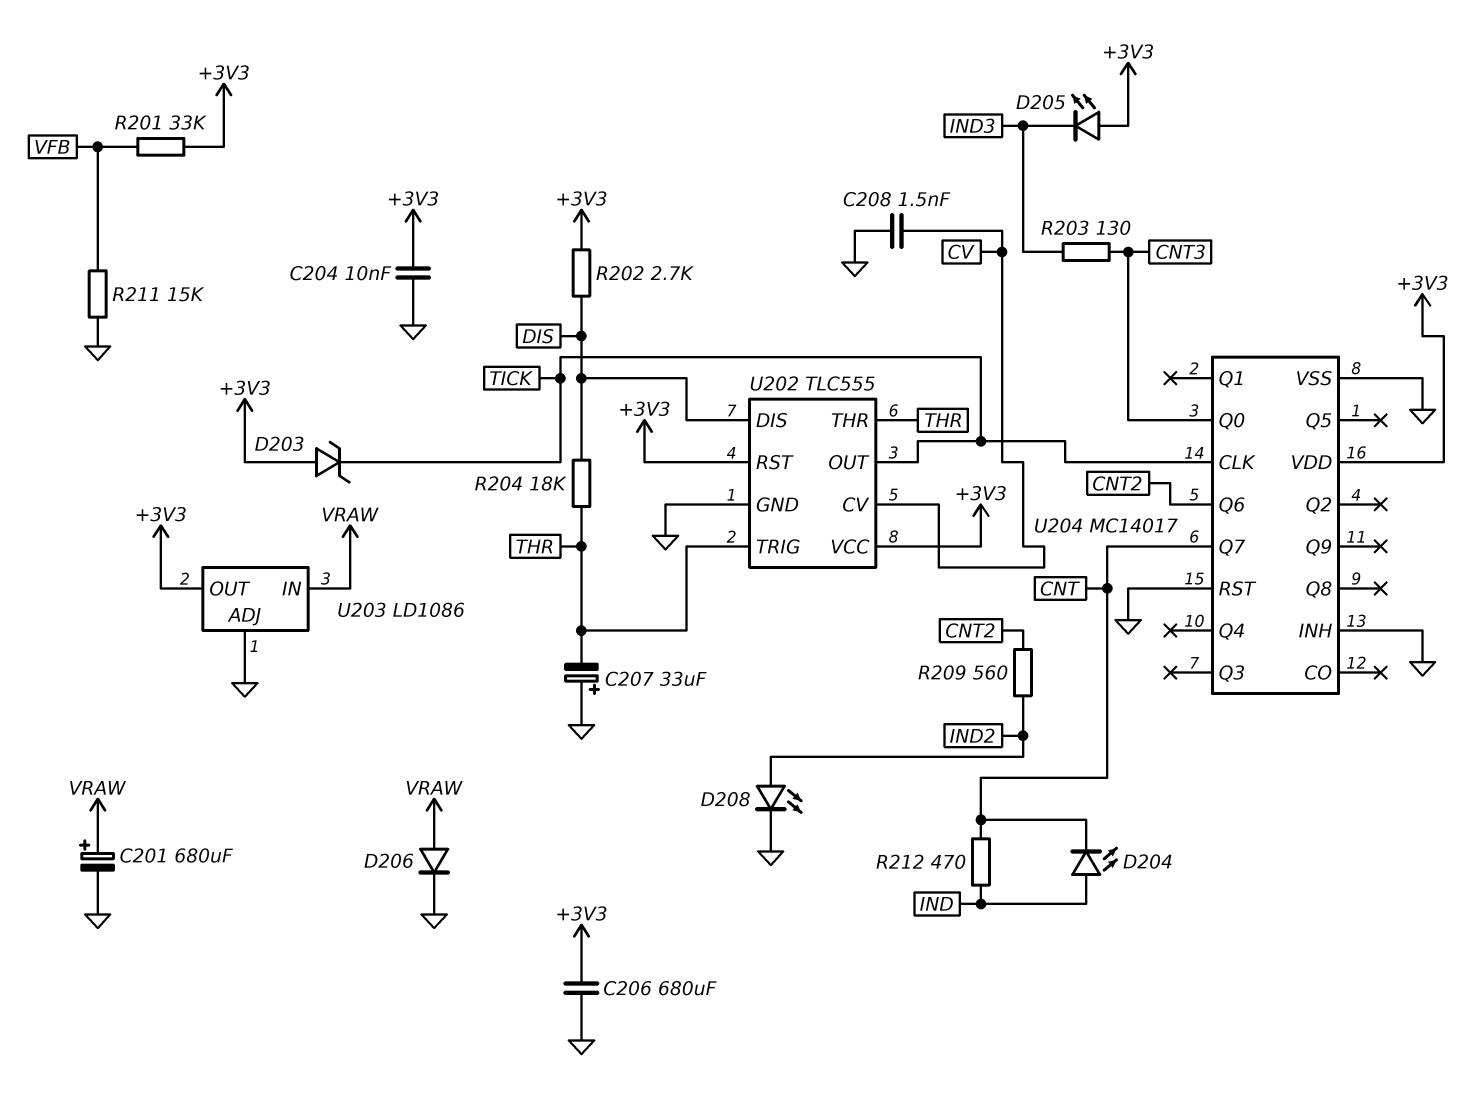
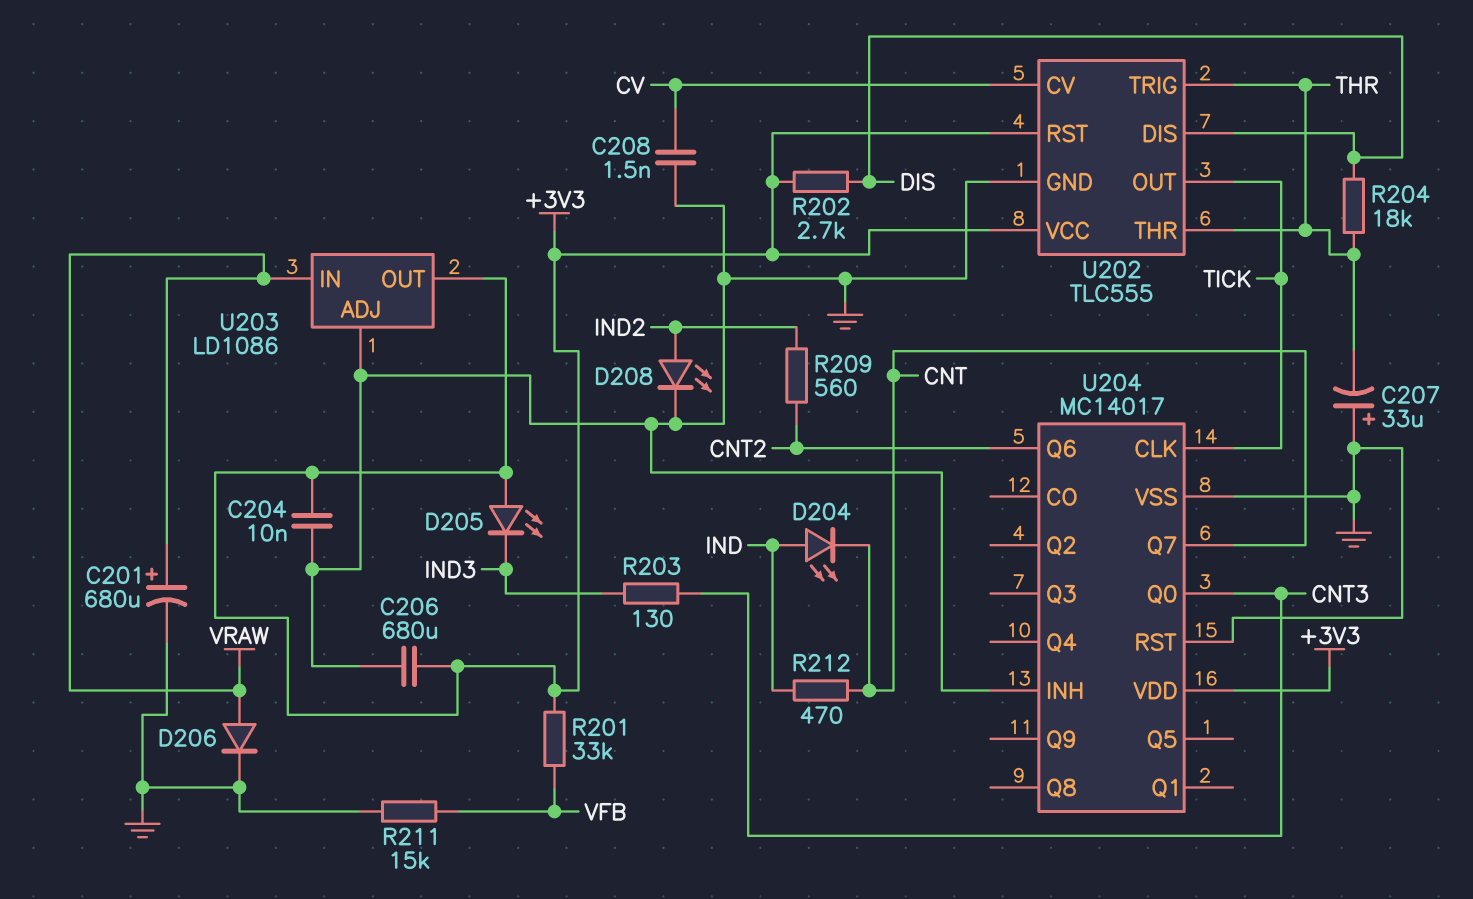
D203: zener (A +3V3, K TICK) -> none

